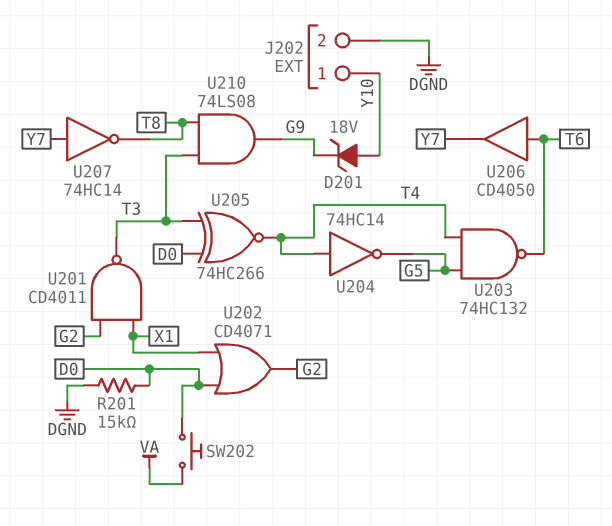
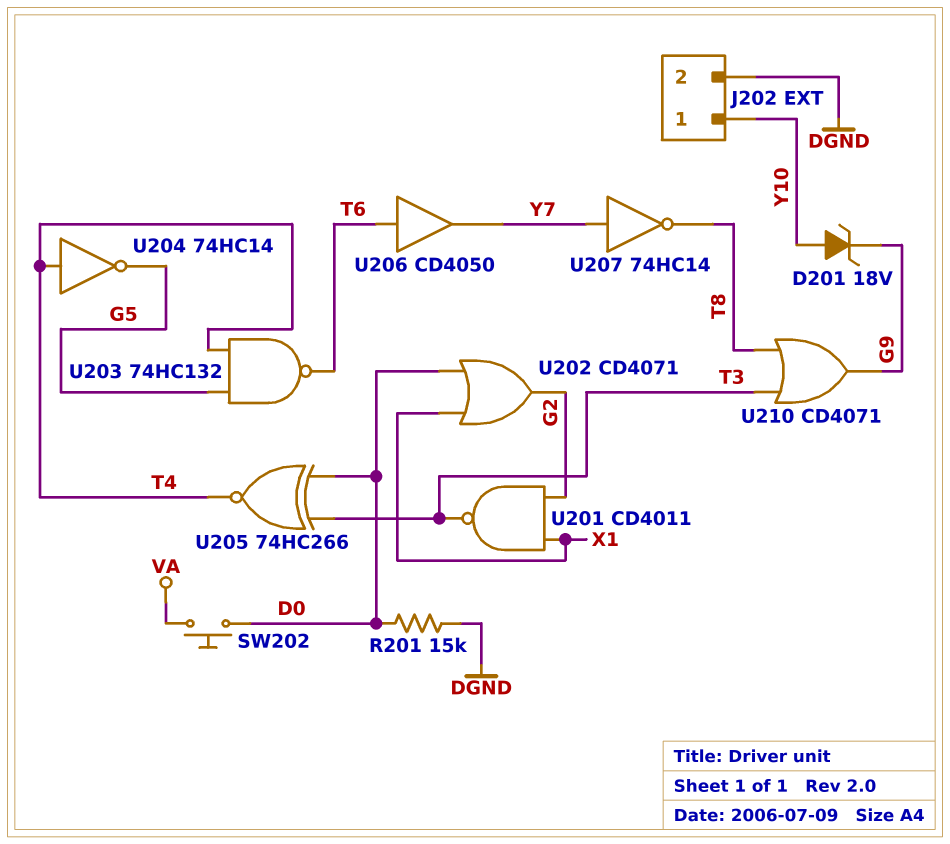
U210: AND 74LS08 (in T3, in T8, out G9) -> OR CD4071 (in T3, in T8, out G9)

